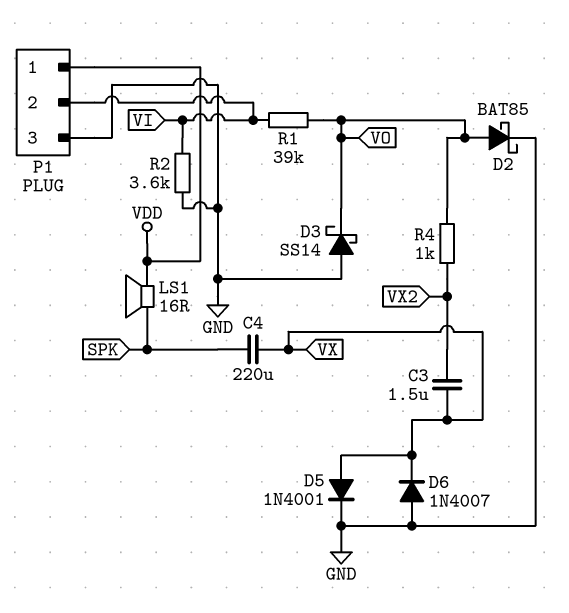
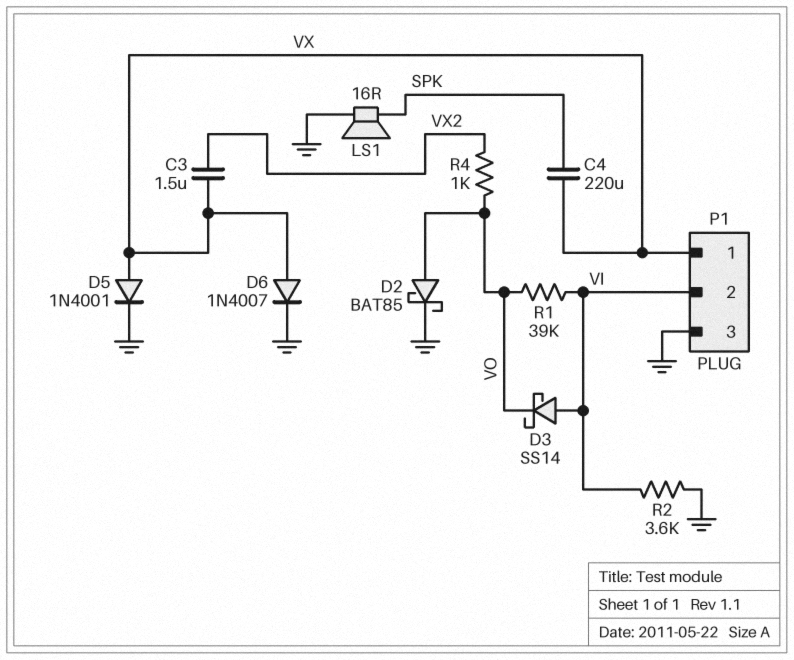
D3: schottky SS14 (A GND, K VO) -> schottky SS14 (A VI, K VO)
D6: diode 1N4007 (A GND, K VX) -> diode 1N4007 (A VX, K GND)
LS1: speaker 16R (SPK, VDD) -> speaker 16R (GND, SPK)
P1 pin 1: VDD -> VX

